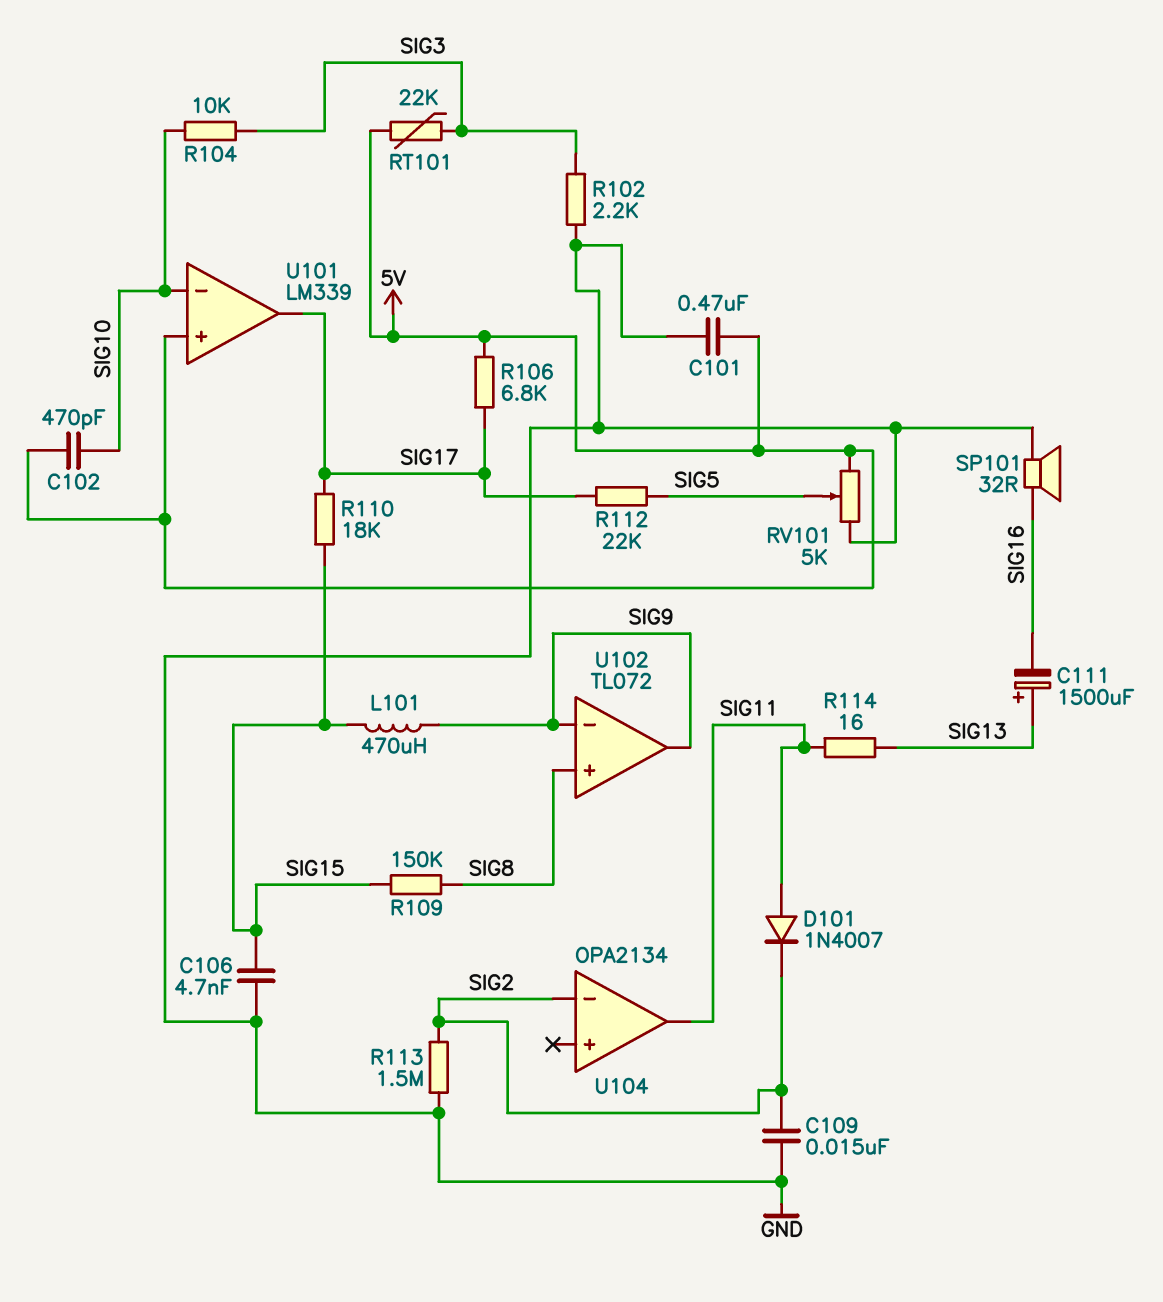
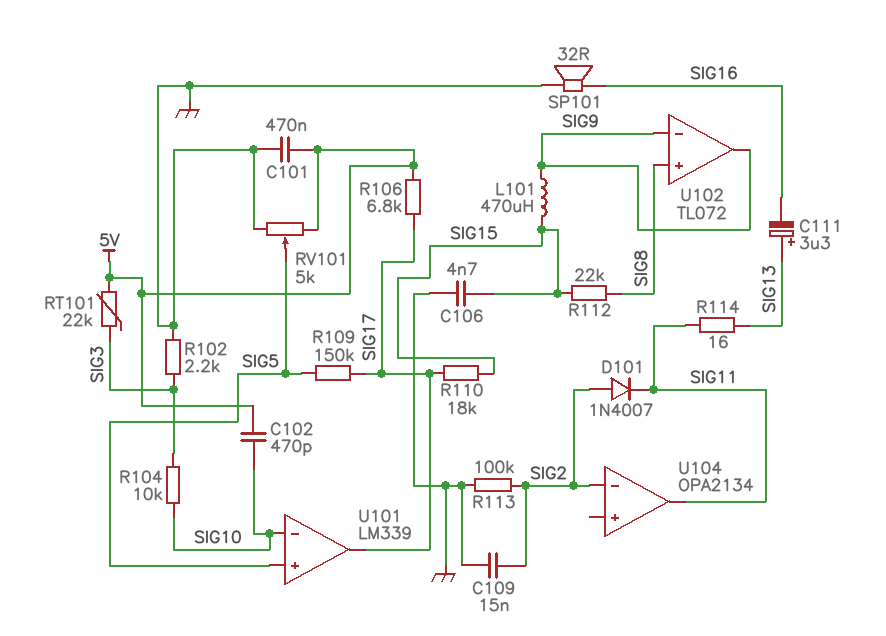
C111: 1500uF (plus SIG13, minus SIG16) -> 3.3uF (plus SIG13, minus SIG16)
D101: diode 1N4007 (A SIG11, K SIG2) -> diode 1N4007 (A SIG2, K SIG11)
R109: 150k (SIG8, SIG15) -> 150k (SIG5, SIG17)
R112: 22k (SIG5, SIG17) -> 22k (SIG8, SIG15)
R113: 1.5M (GND, SIG2) -> 100k (GND, SIG2)
U101 pin in+: 5V -> SIG5

